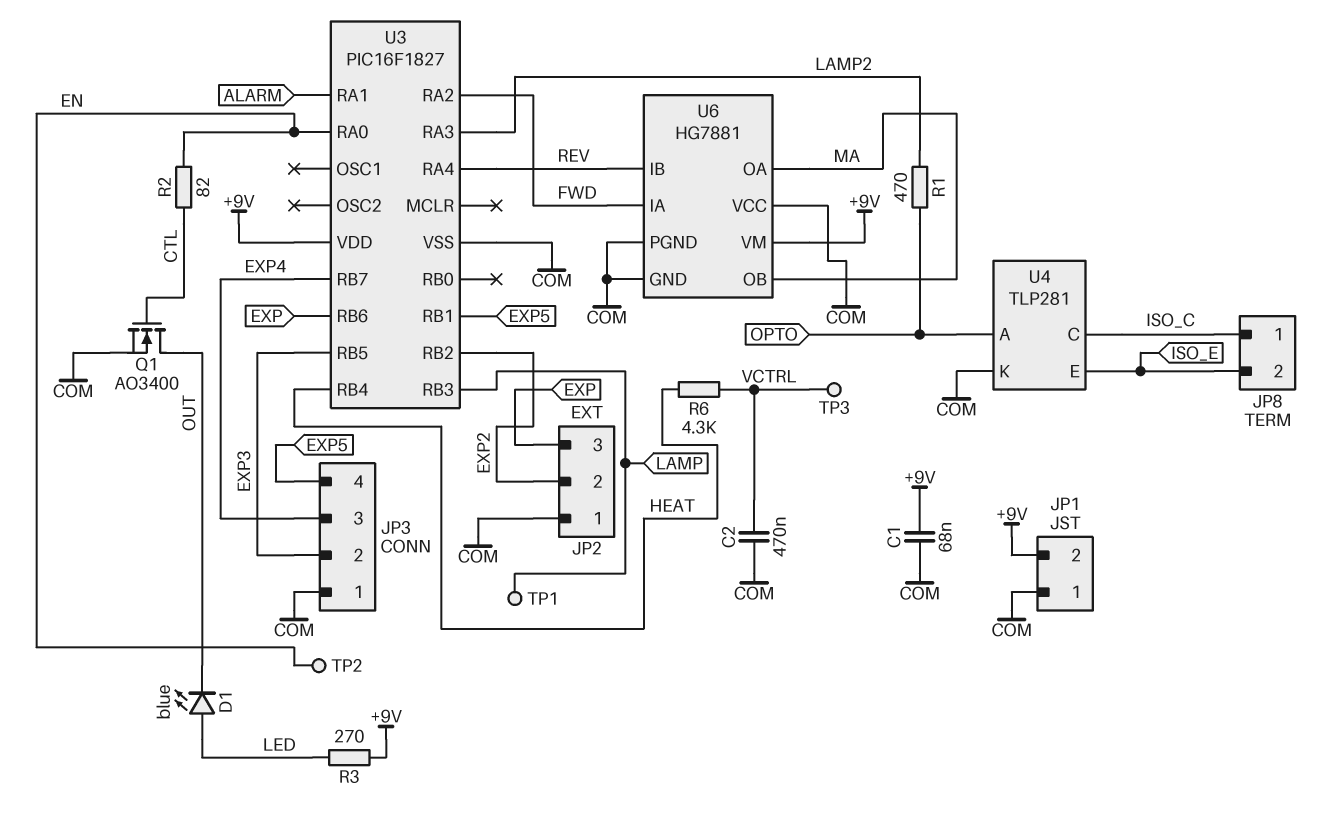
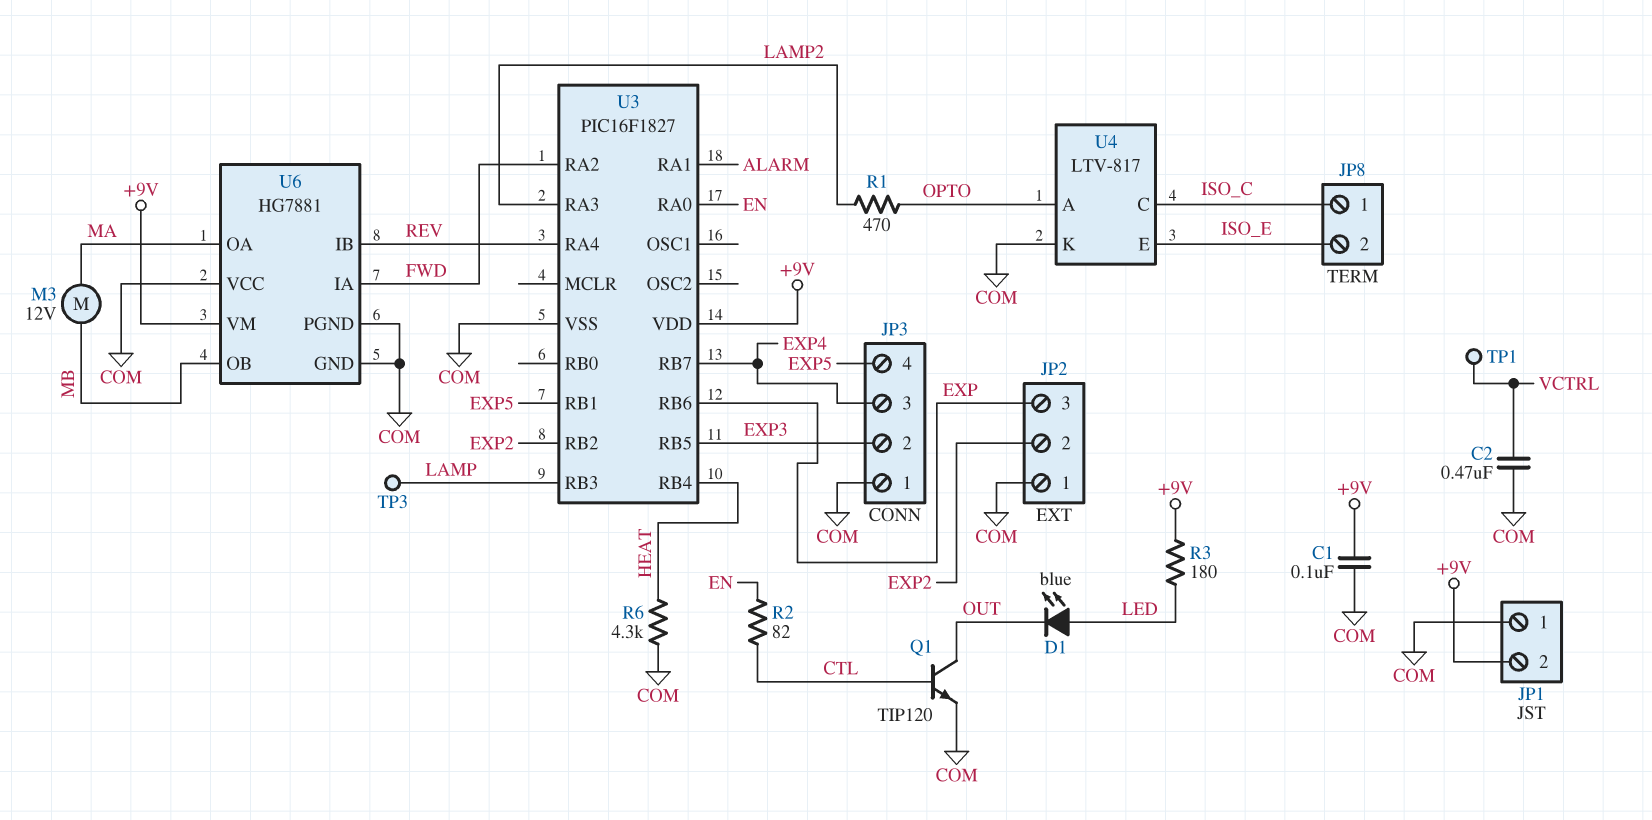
C1: 68nF (+9V, COM) -> 100nF (+9V, COM)
M3: none -> motor 12V (MA, MB)
Q1: NMOS AO3400 (G CTL, D OUT, S COM) -> NPN TIP120 (B CTL, C OUT, E COM)
R3: 270 (+9V, LED) -> 180 (+9V, LED)
R6: 4.3k (HEAT, VCTRL) -> 4.3k (COM, HEAT)
TP1: test point (LAMP) -> test point (VCTRL)
TP2: test point (EN) -> none
TP3: test point (VCTRL) -> test point (LAMP)
U4: TLP281 -> LTV-817
U6 pin OB: MA -> MB

